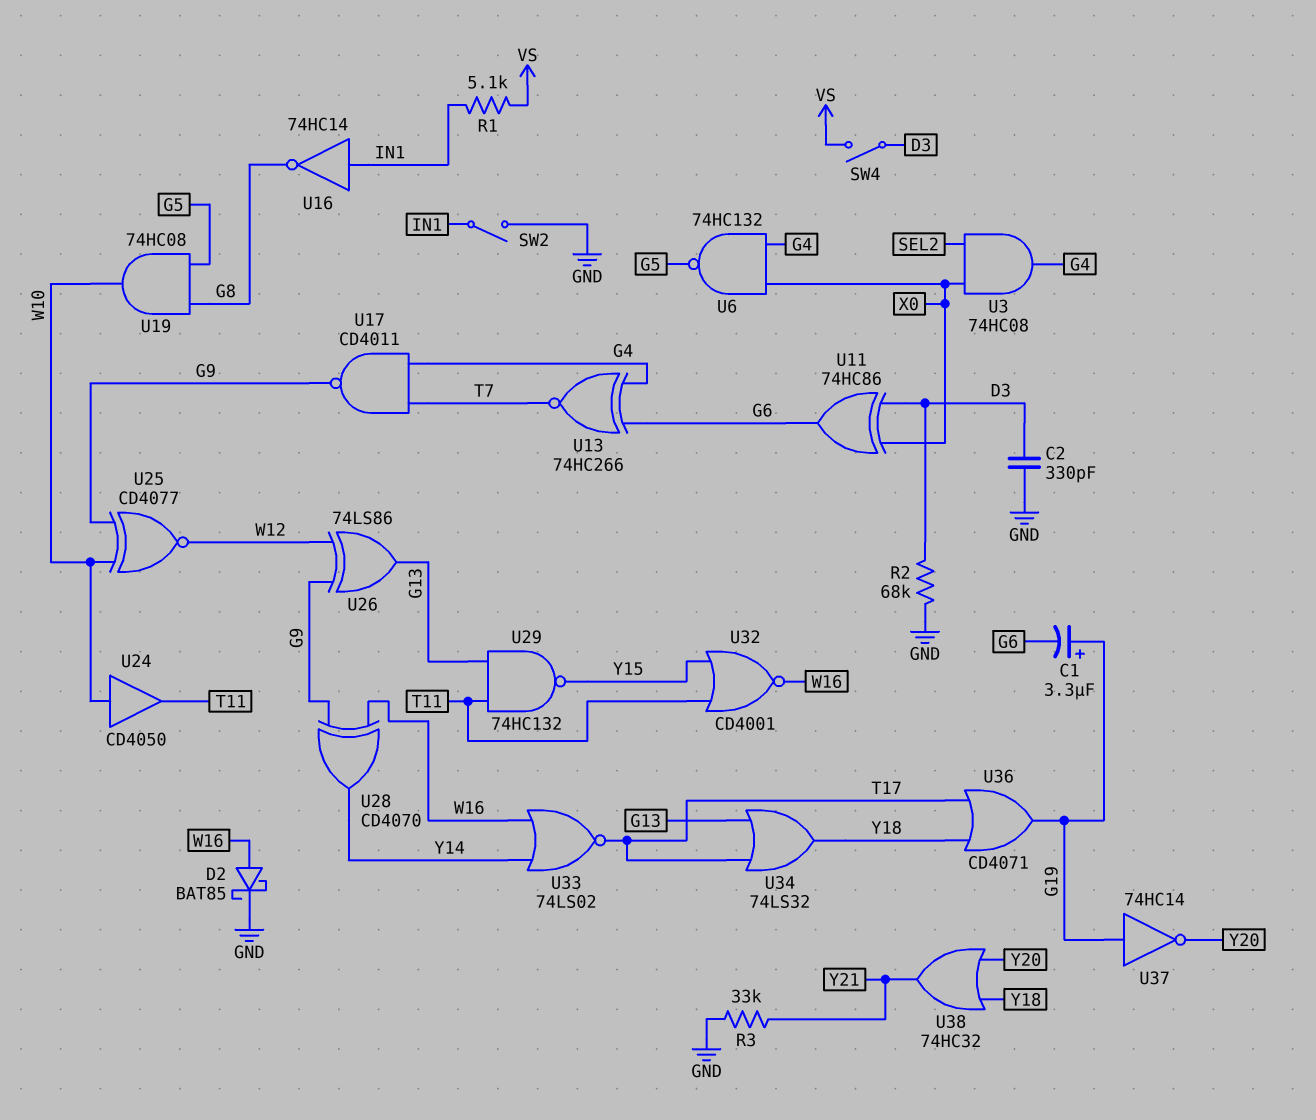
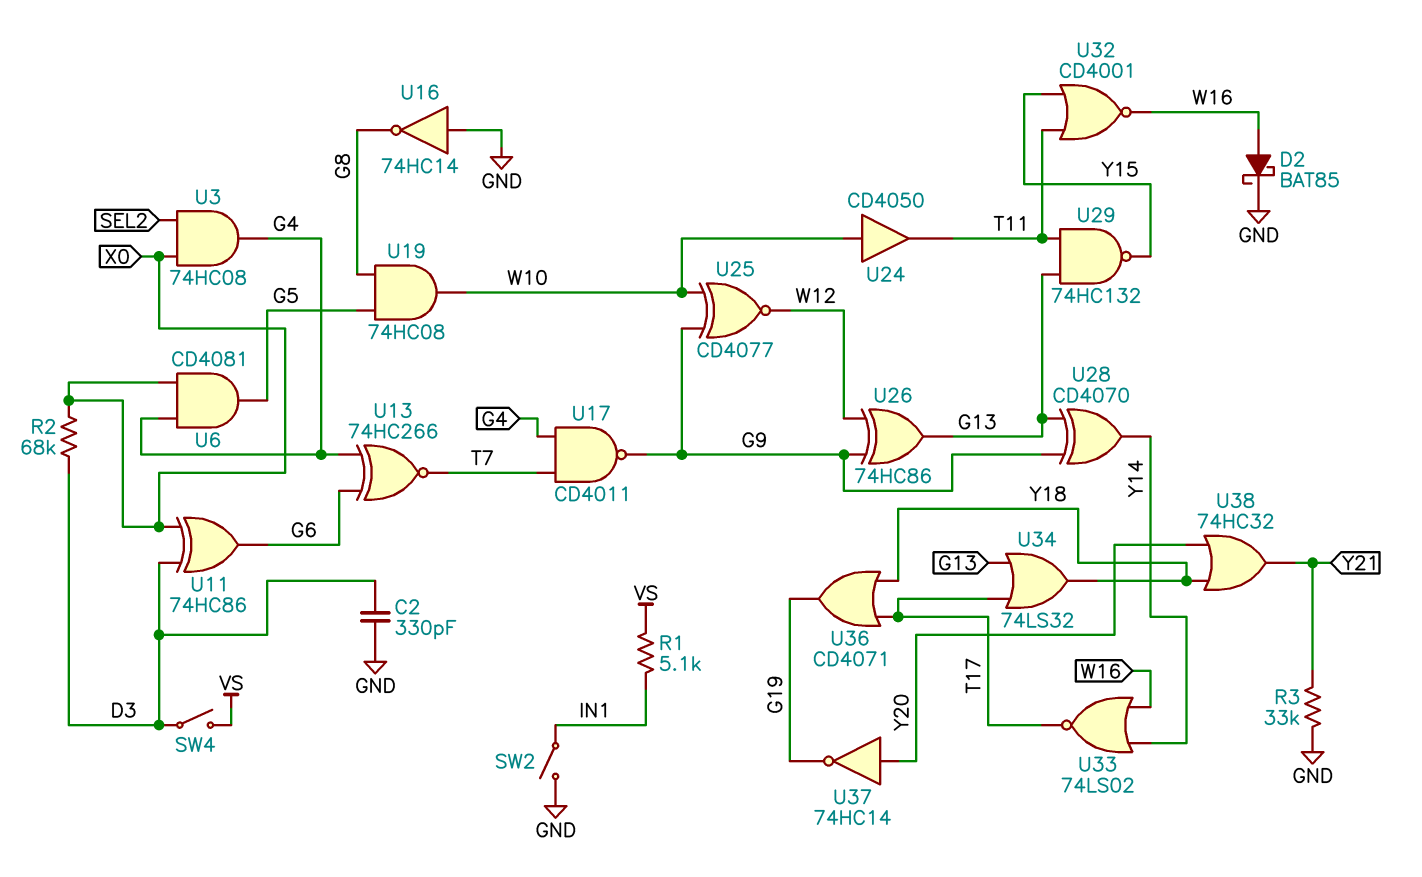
C1: 3.3uF (plus G19, minus G6) -> none
R2: 68k (D3, GND) -> 68k (D3, X0)
U6: NAND 74HC132 (in G4, in X0, out G5) -> AND CD4081 (in G4, in X0, out G5)
U16: NOT 74HC14 (in IN1, out G8) -> NOT 74HC14 (in GND, out G8)
U26: XOR 74LS86 (in G9, in W12, out G13) -> XOR 74HC86 (in G9, in W12, out G13)
U28: XOR CD4070 (in G9, in W16, out Y14) -> XOR CD4070 (in G9, in G13, out Y14)
U37: NOT 74HC14 (in G19, out Y20) -> NOT 74HC14 (in Y20, out G19)

